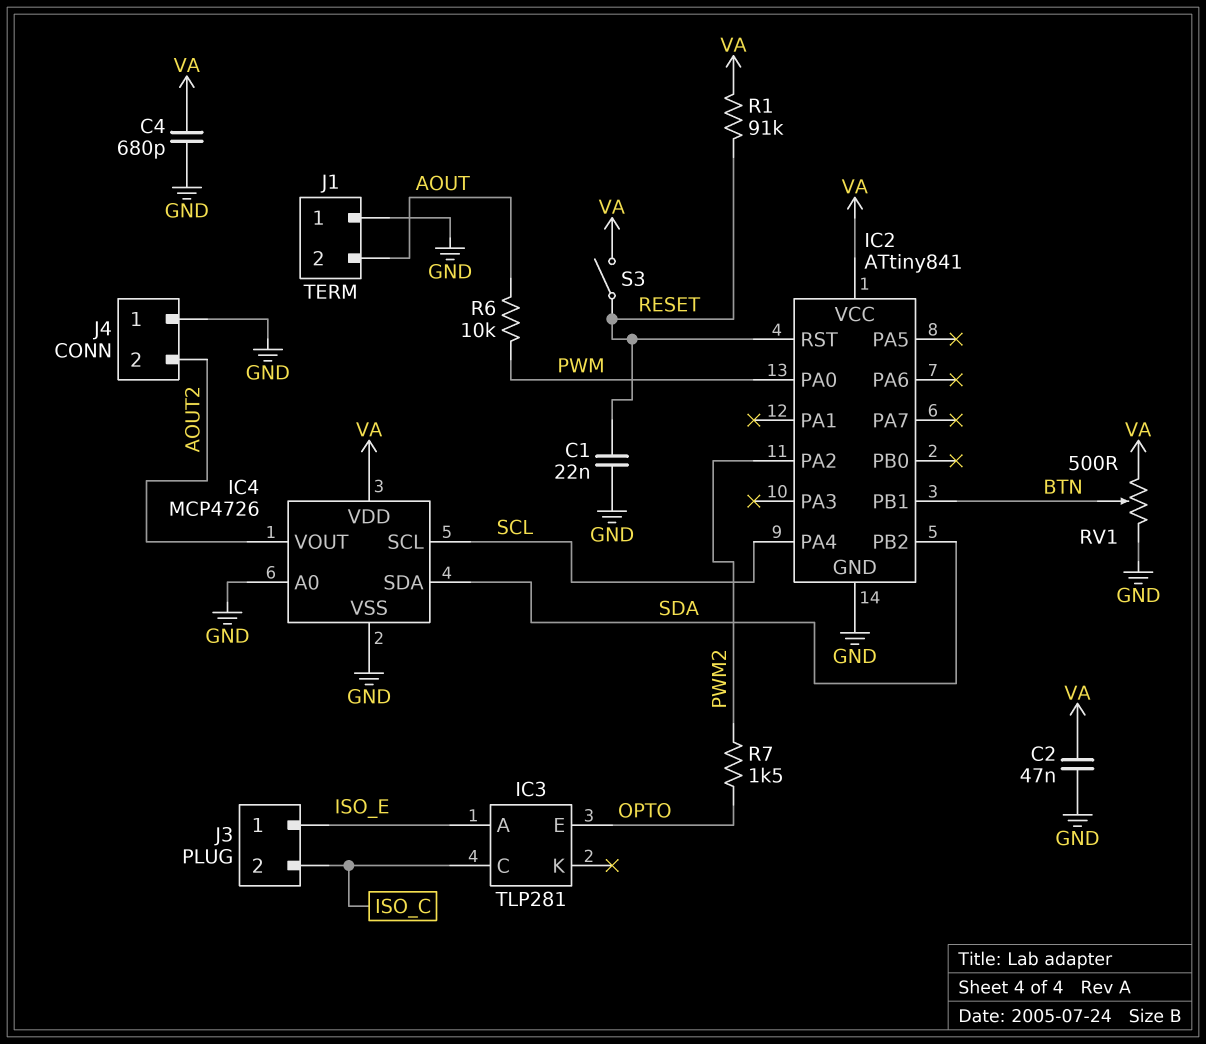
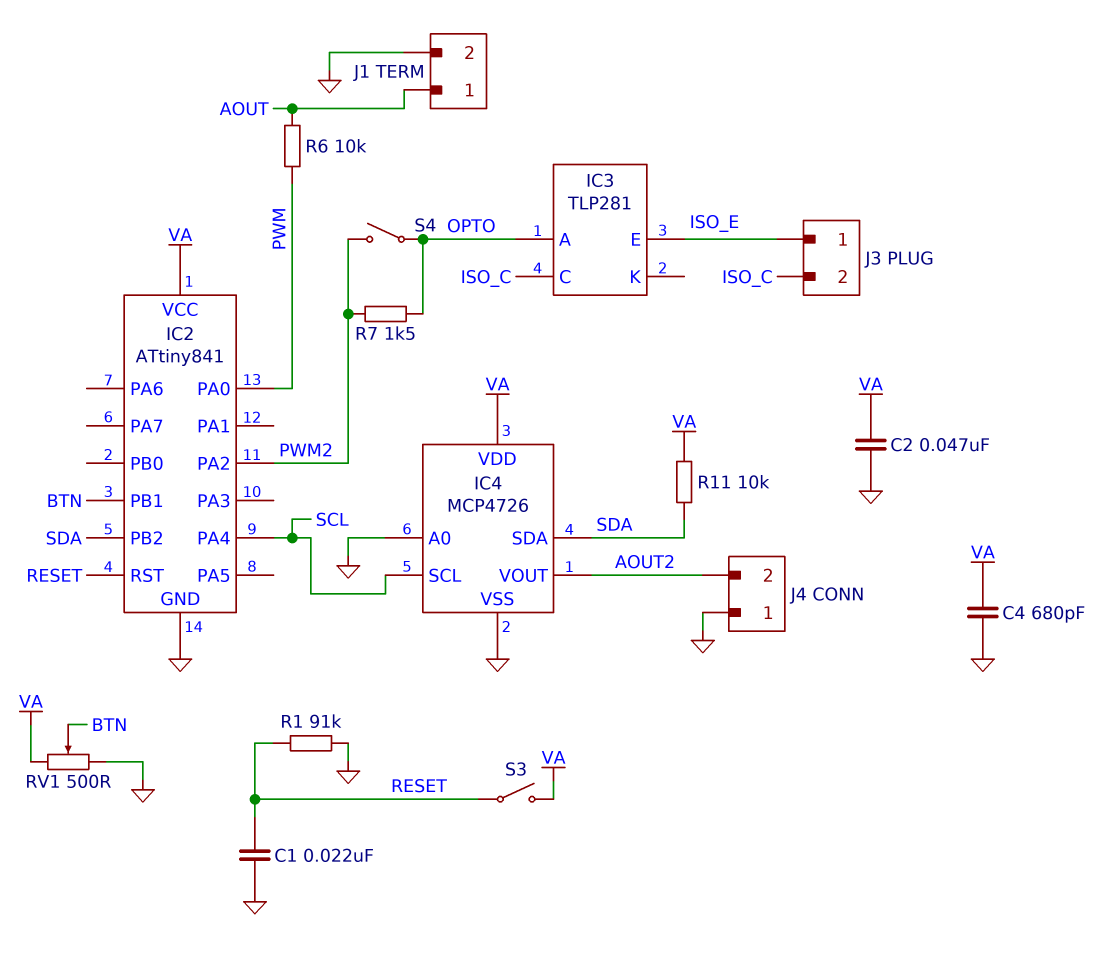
IC3 pin A: ISO_E -> OPTO
IC3 pin E: OPTO -> ISO_E
J1 pin 1: GND -> AOUT
J1 pin 2: AOUT -> GND
R1: 91k (RESET, VA) -> 91k (GND, RESET)
R11: none -> 10k (SDA, VA)
S4: none -> switch (OPTO, PWM2)

